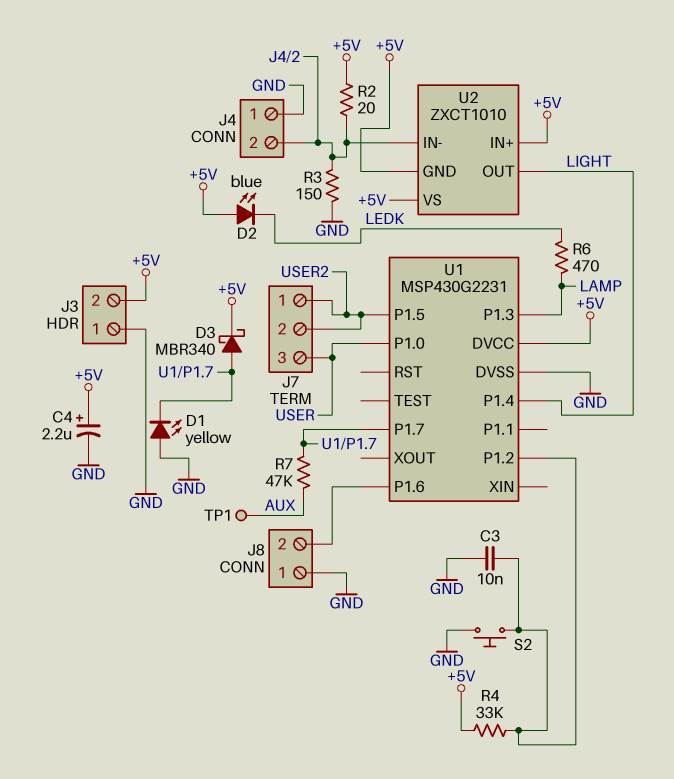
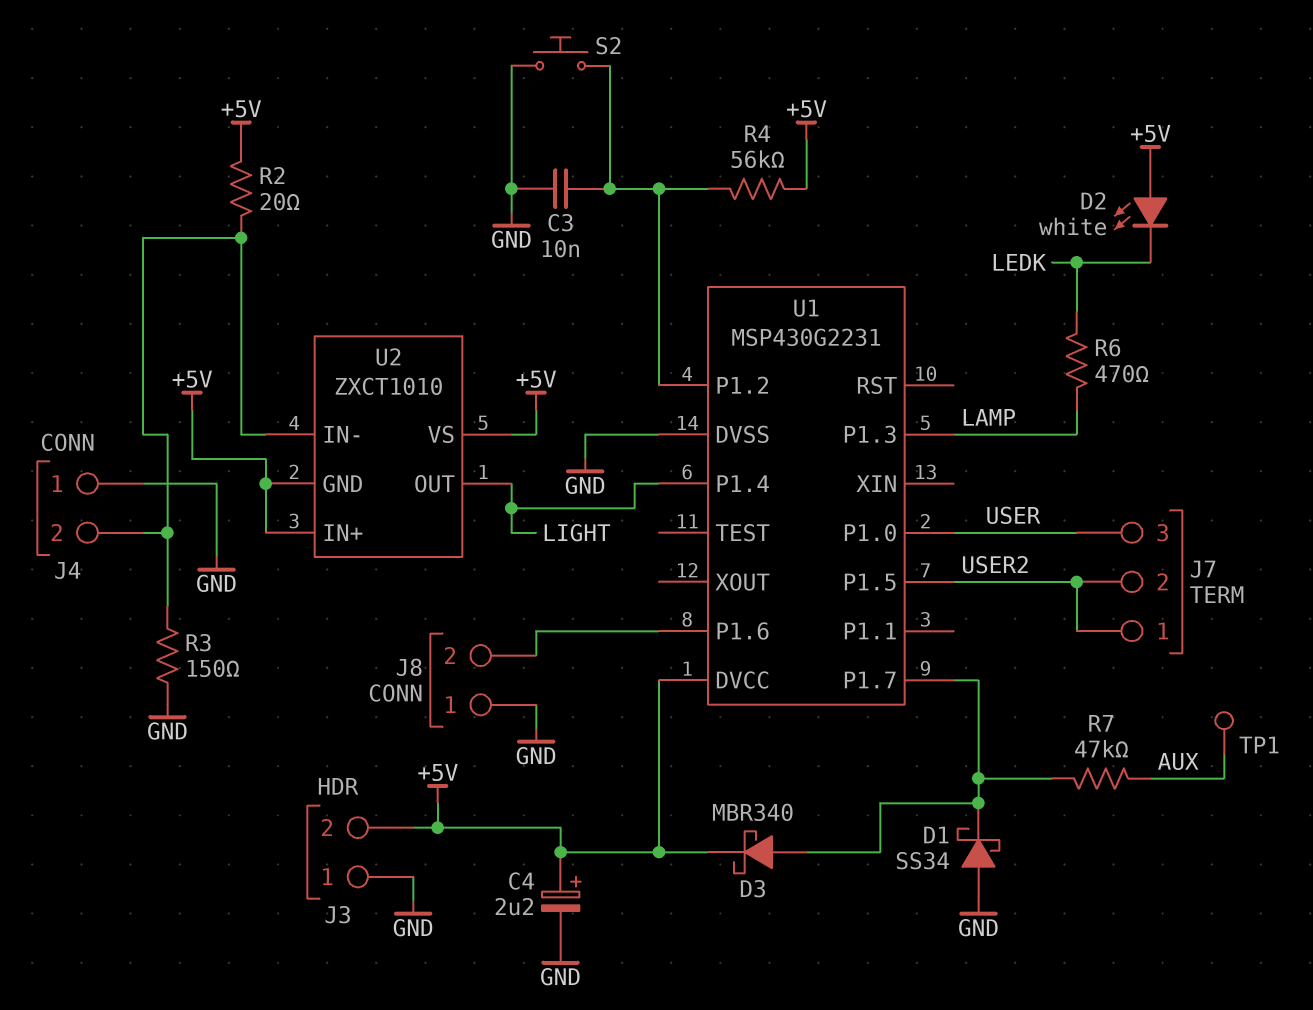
D1: LED yellow (A GND, K U1/P1.7) -> schottky SS34 (A GND, K U1/P1.7)
D2: LED blue (A +5V, K LEDK) -> LED white (A +5V, K LEDK)
R4: 33k (+5V, U1/P1.2) -> 56k (+5V, U1/P1.2)

